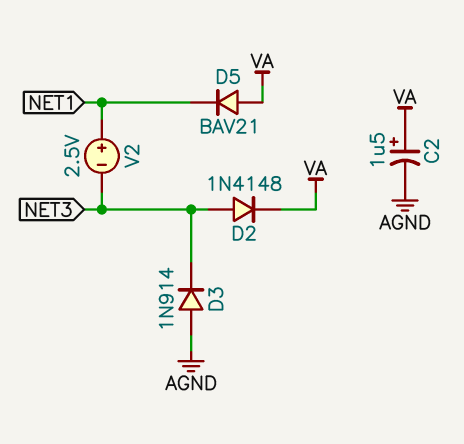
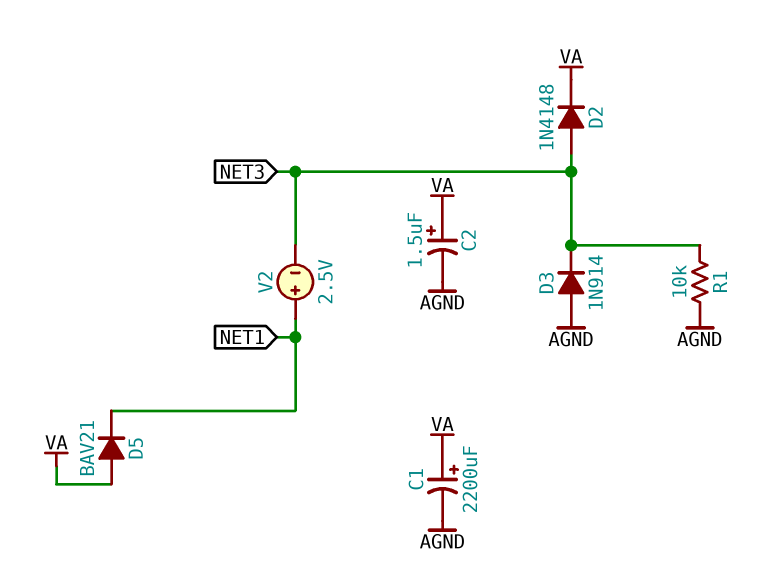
C1: none -> 2200uF (plus VA, minus AGND)
R1: none -> 10k (AGND, NET3)

